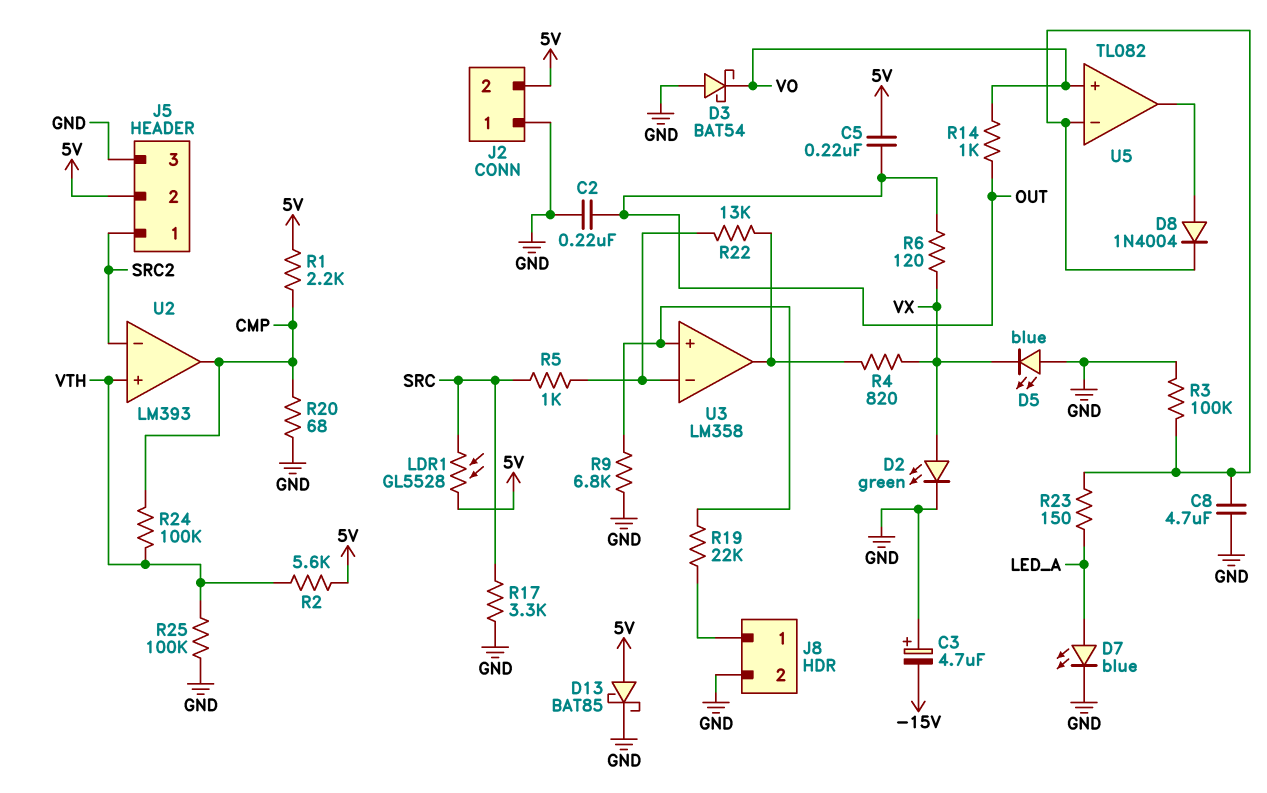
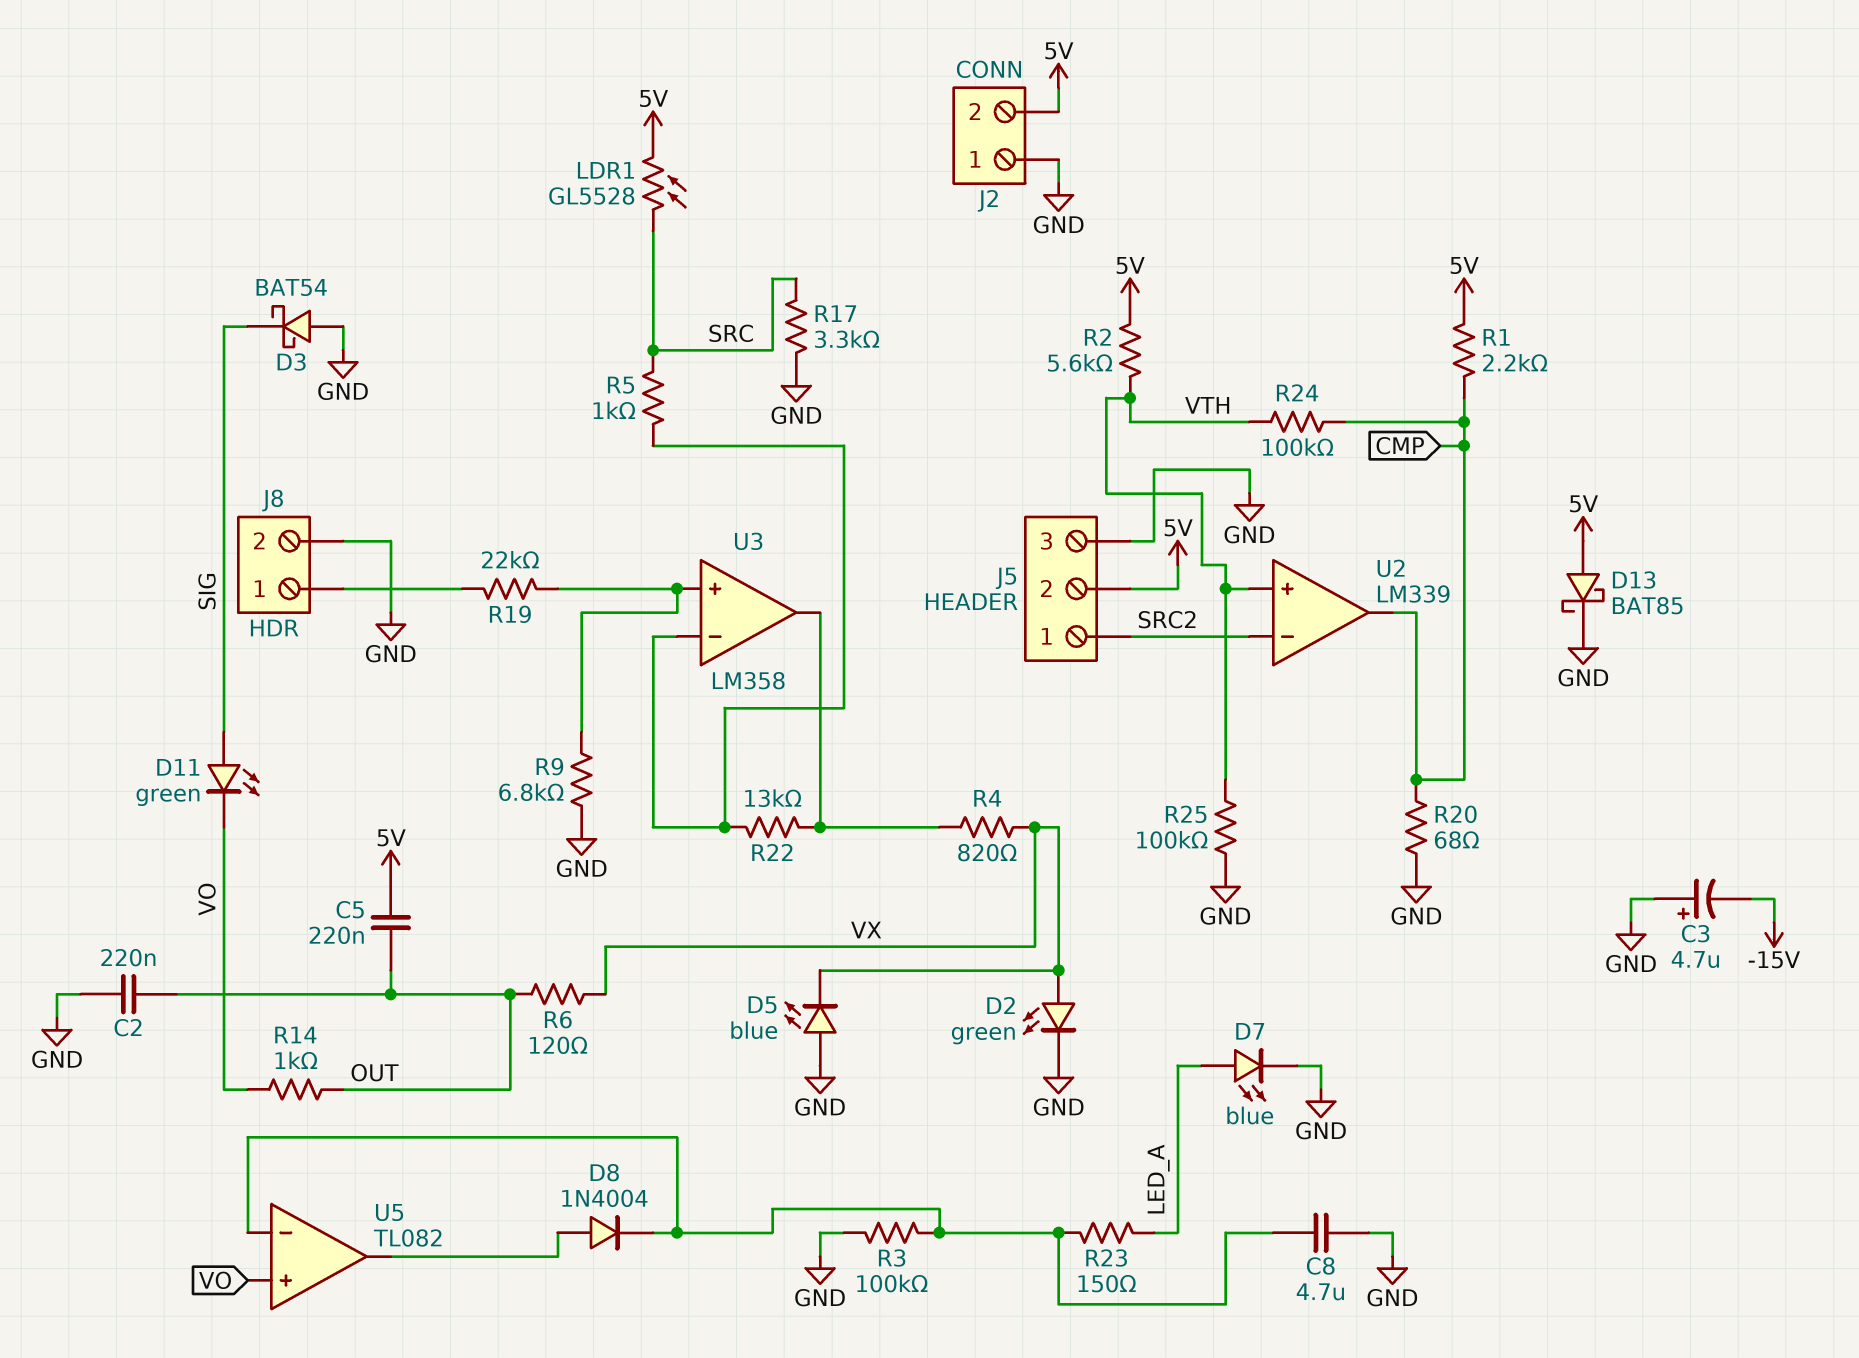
D3: schottky BAT54 (A GND, K VO) -> schottky BAT54 (A GND, K SIG)
D11: none -> LED green (A SIG, K VO)
U2: LM393 -> LM339

